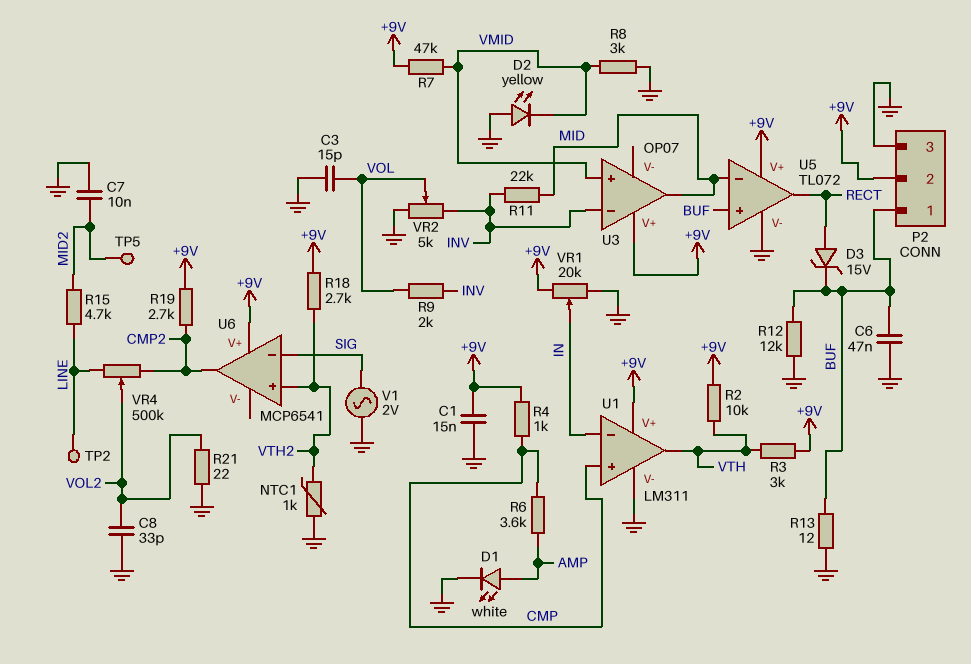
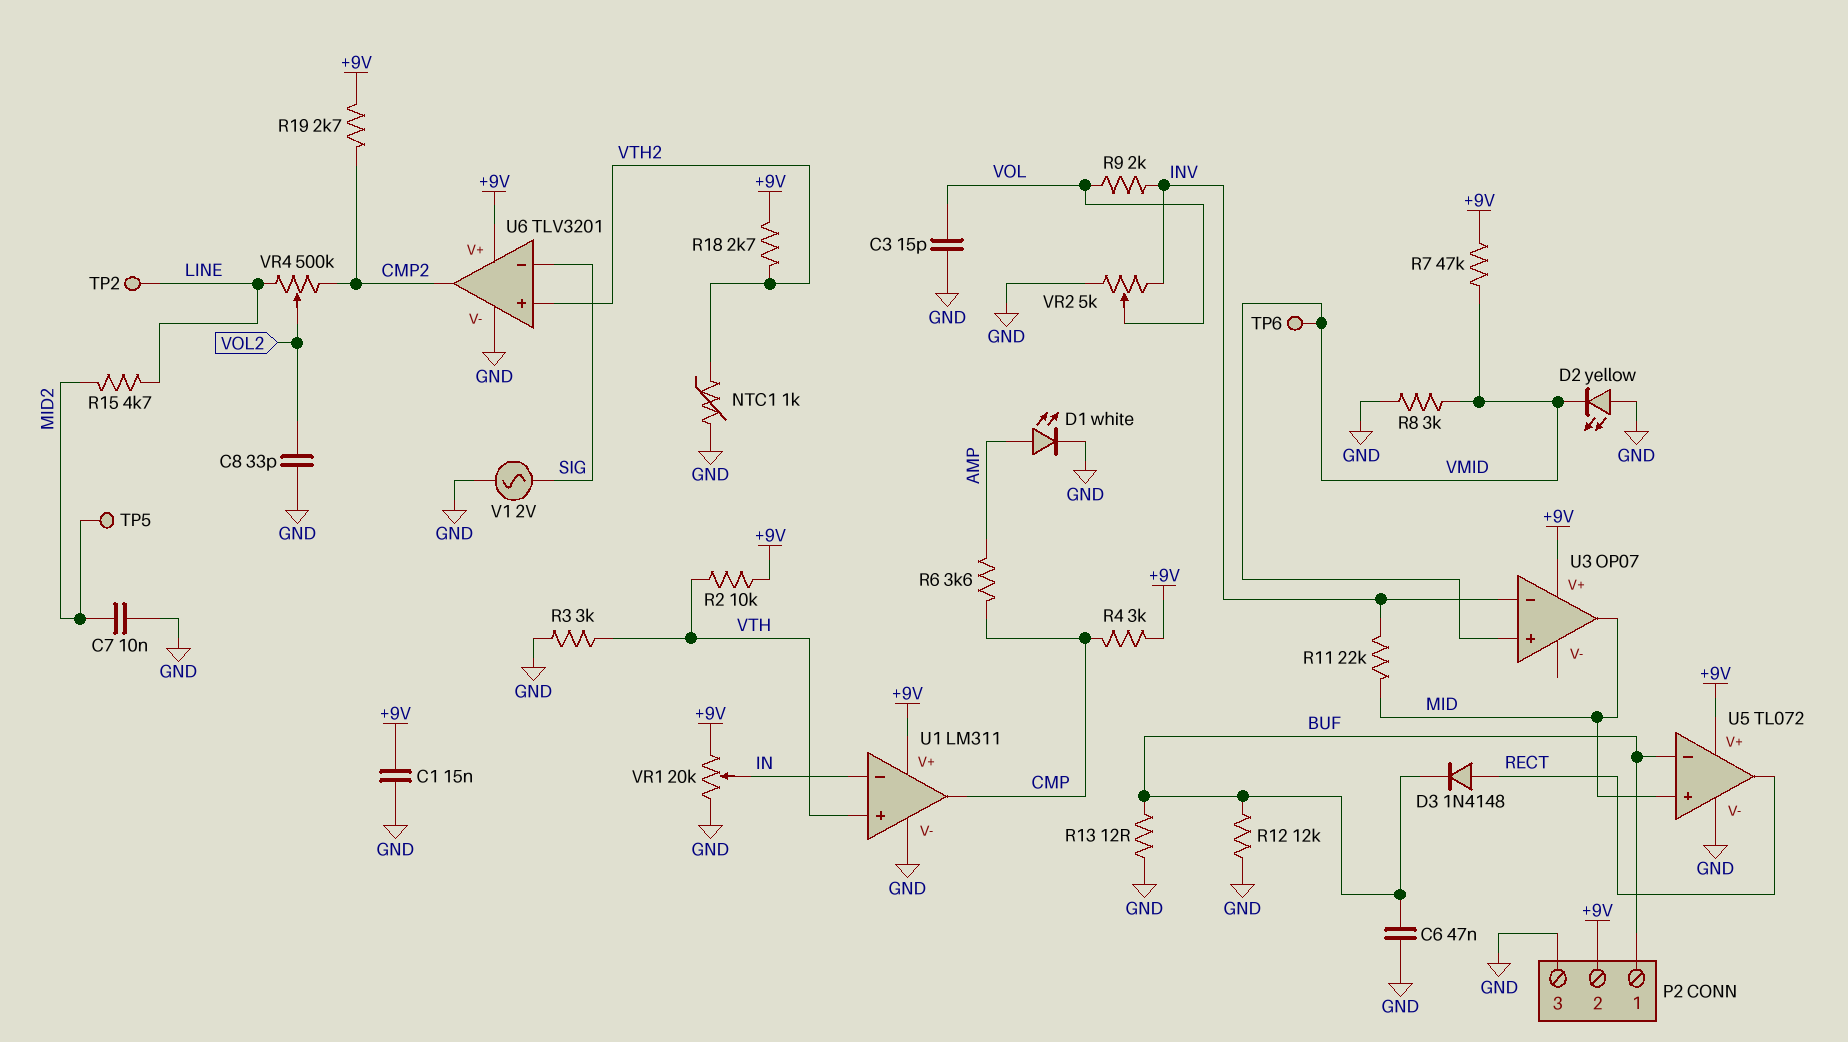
D3: zener 15V (A RECT, K BUF) -> diode 1N4148 (A RECT, K BUF)
R3: 3k (+9V, VTH) -> 3k (GND, VTH)
R4: 1k (+9V, CMP) -> 3k (+9V, CMP)
R21: 22 (GND, VOL2) -> none
TP6: none -> test point (VMID)
U1 pin in+: CMP -> VTH
U1 pin out: VTH -> CMP
U5 pin in+: BUF -> MID
U5 pin in-: MID -> BUF
U6: MCP6541 -> TLV3201
U6 pin V-: none -> GND

